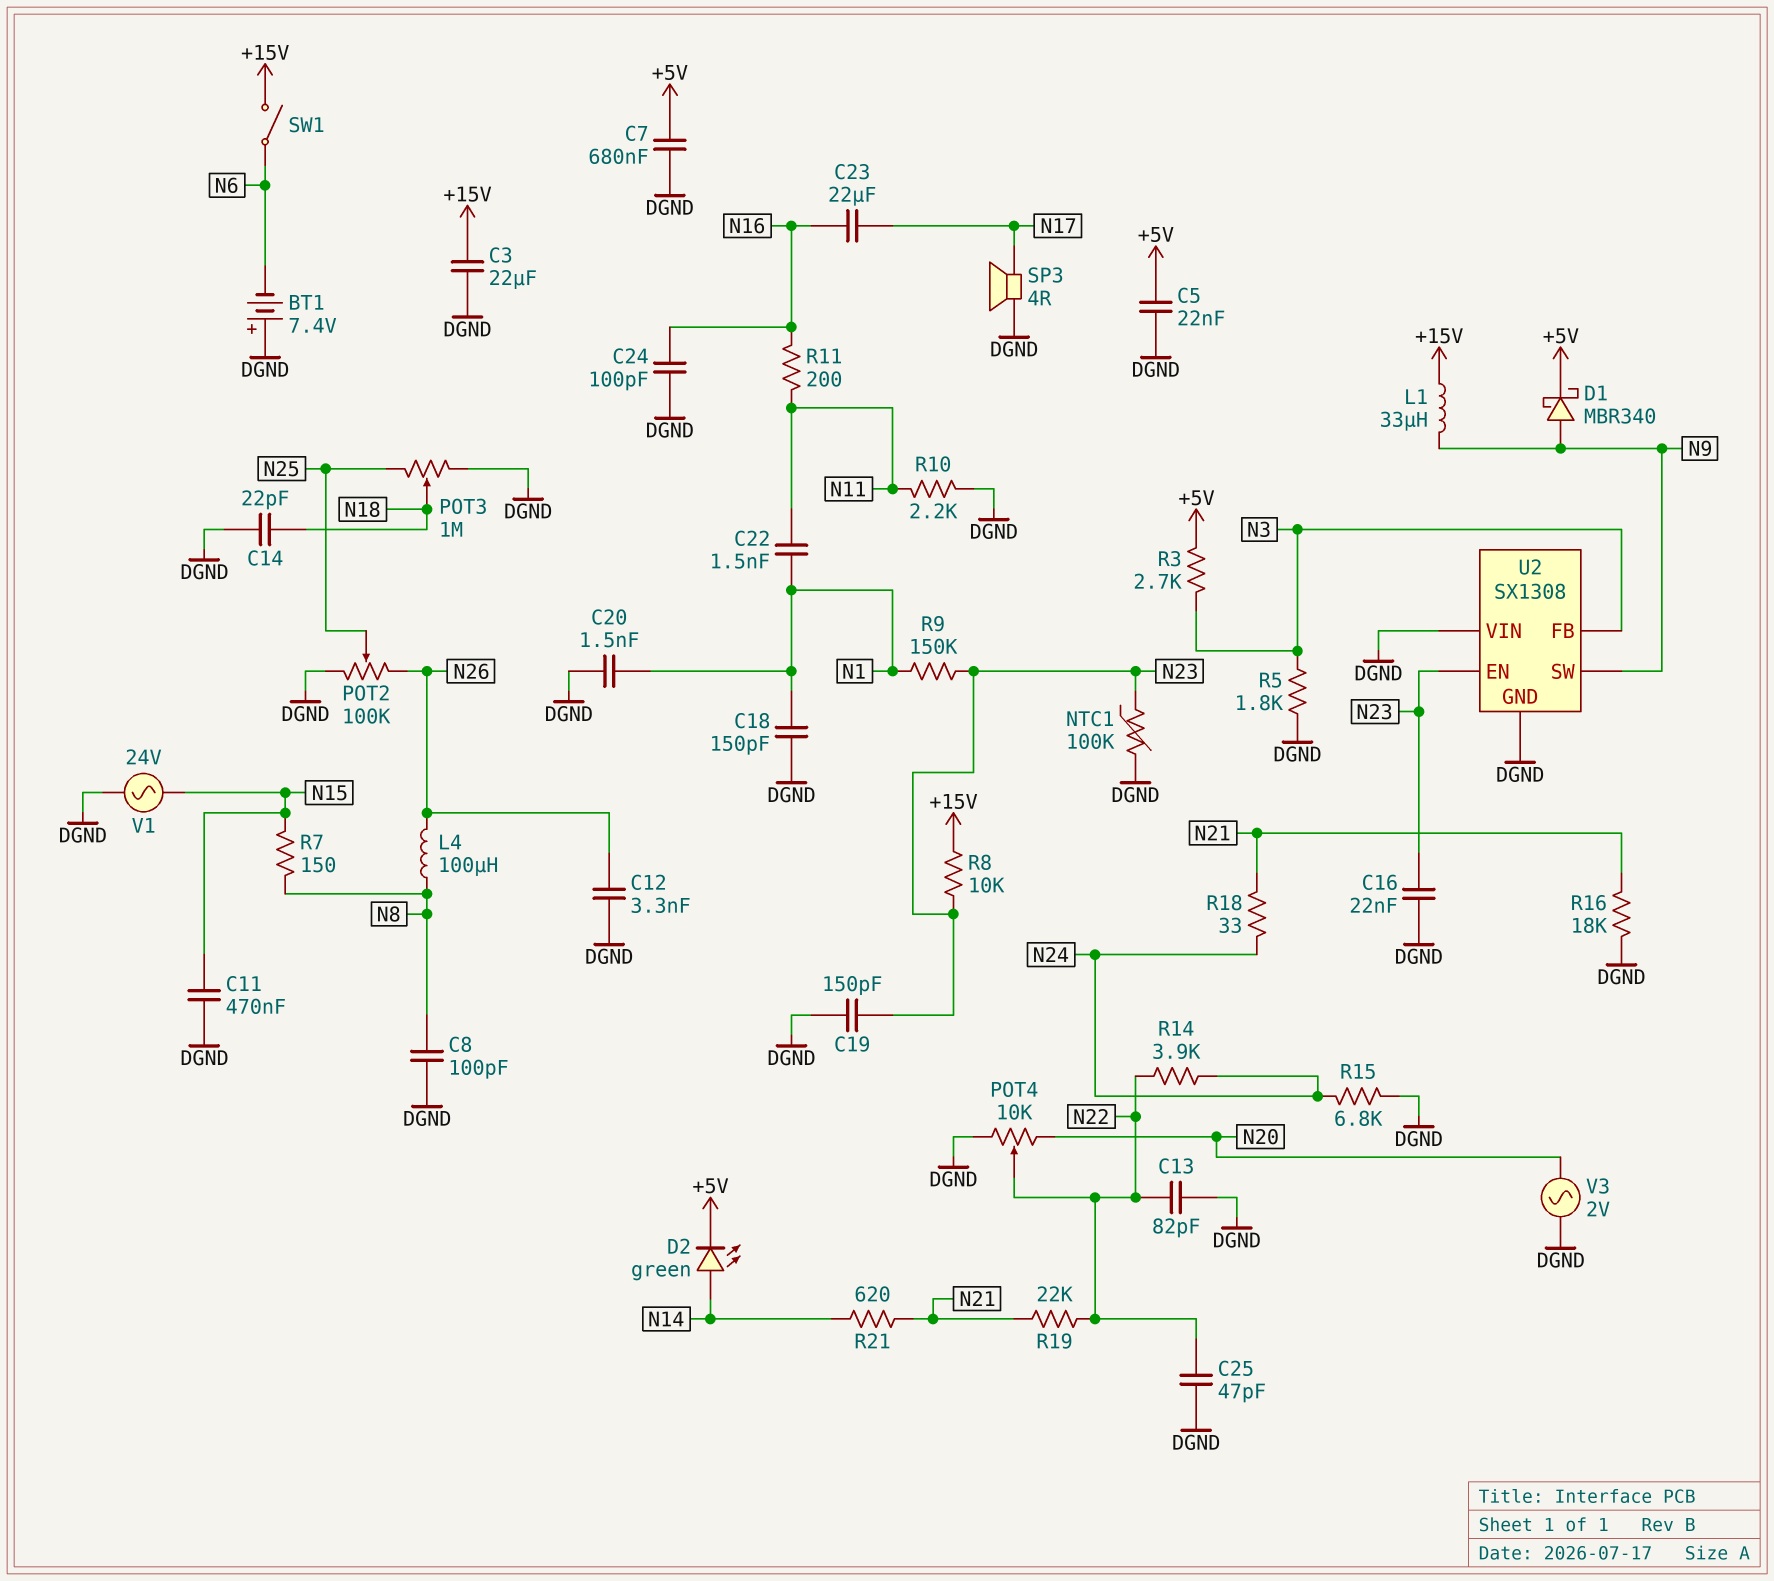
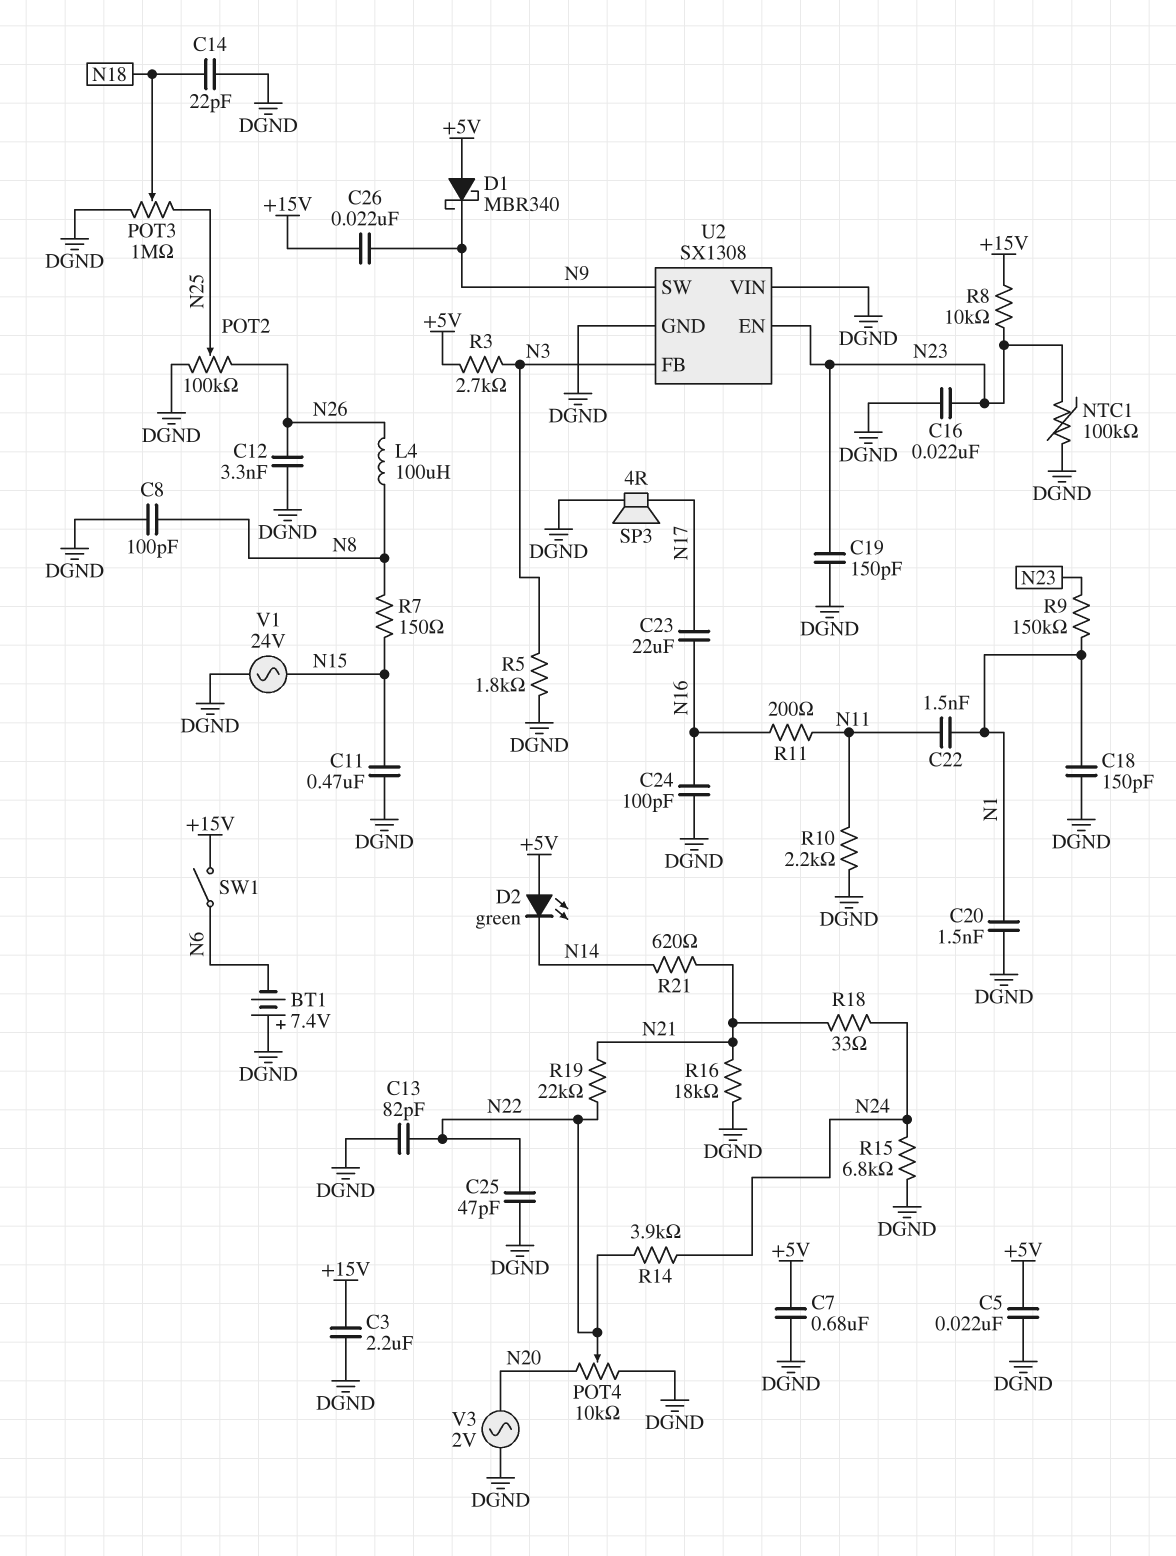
C3: 22uF (+15V, DGND) -> 2.2uF (+15V, DGND)
C26: none -> 22nF (+15V, N9)
D1: schottky MBR340 (A N9, K +5V) -> schottky MBR340 (A +5V, K N9)
D2: LED green (A N14, K +5V) -> LED green (A +5V, K N14)
L1: 33uH (+15V, N9) -> none

